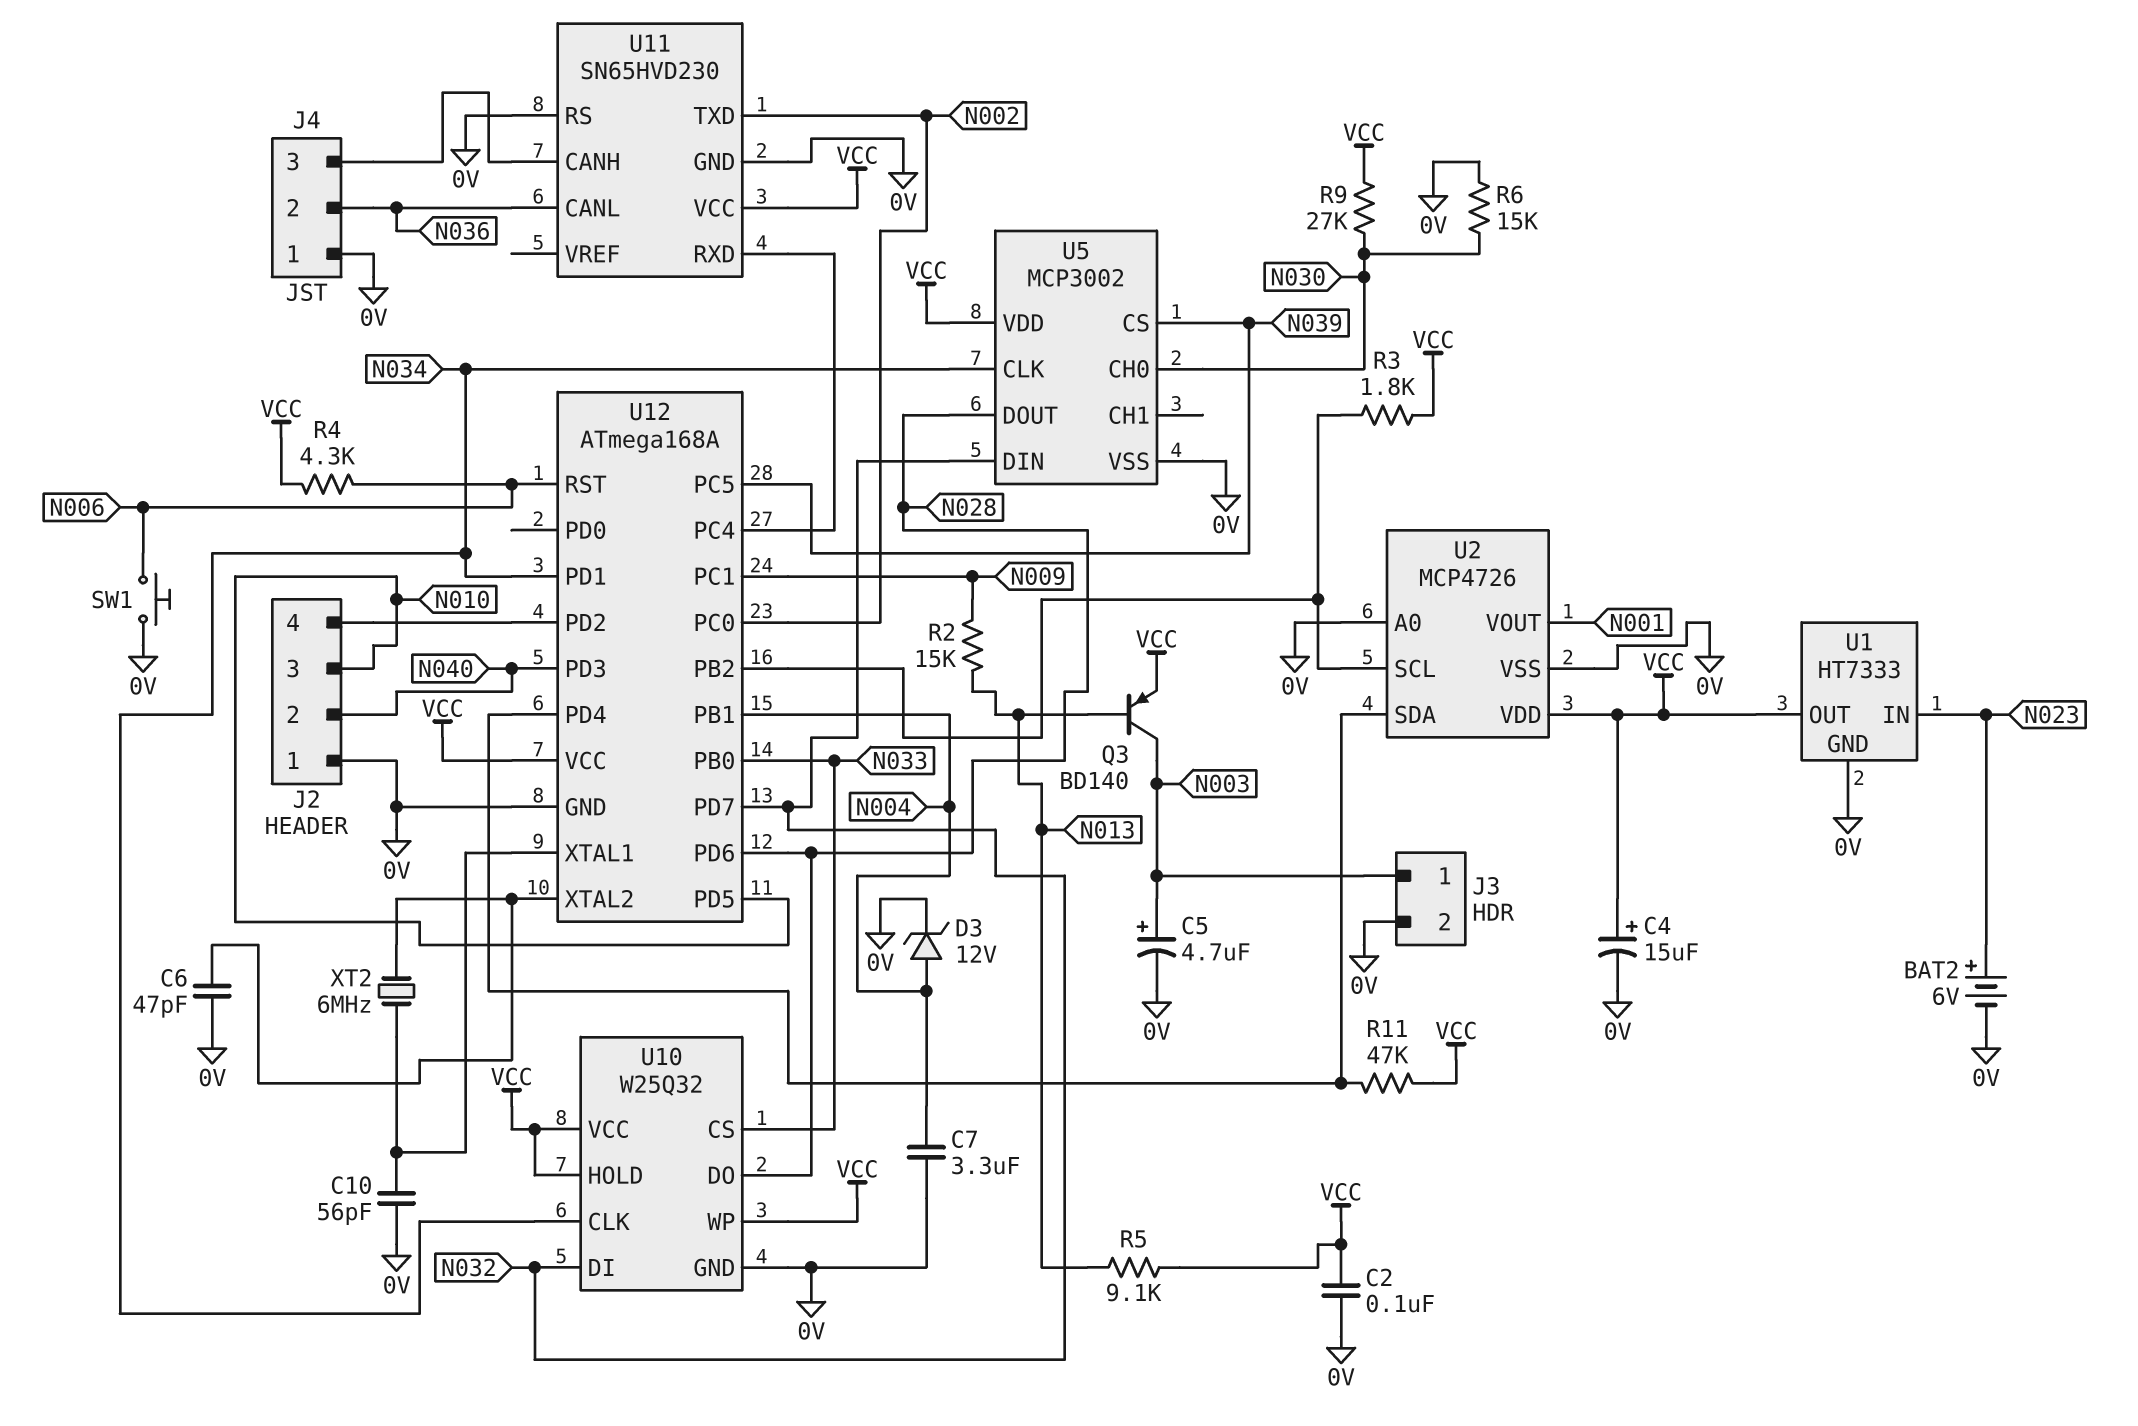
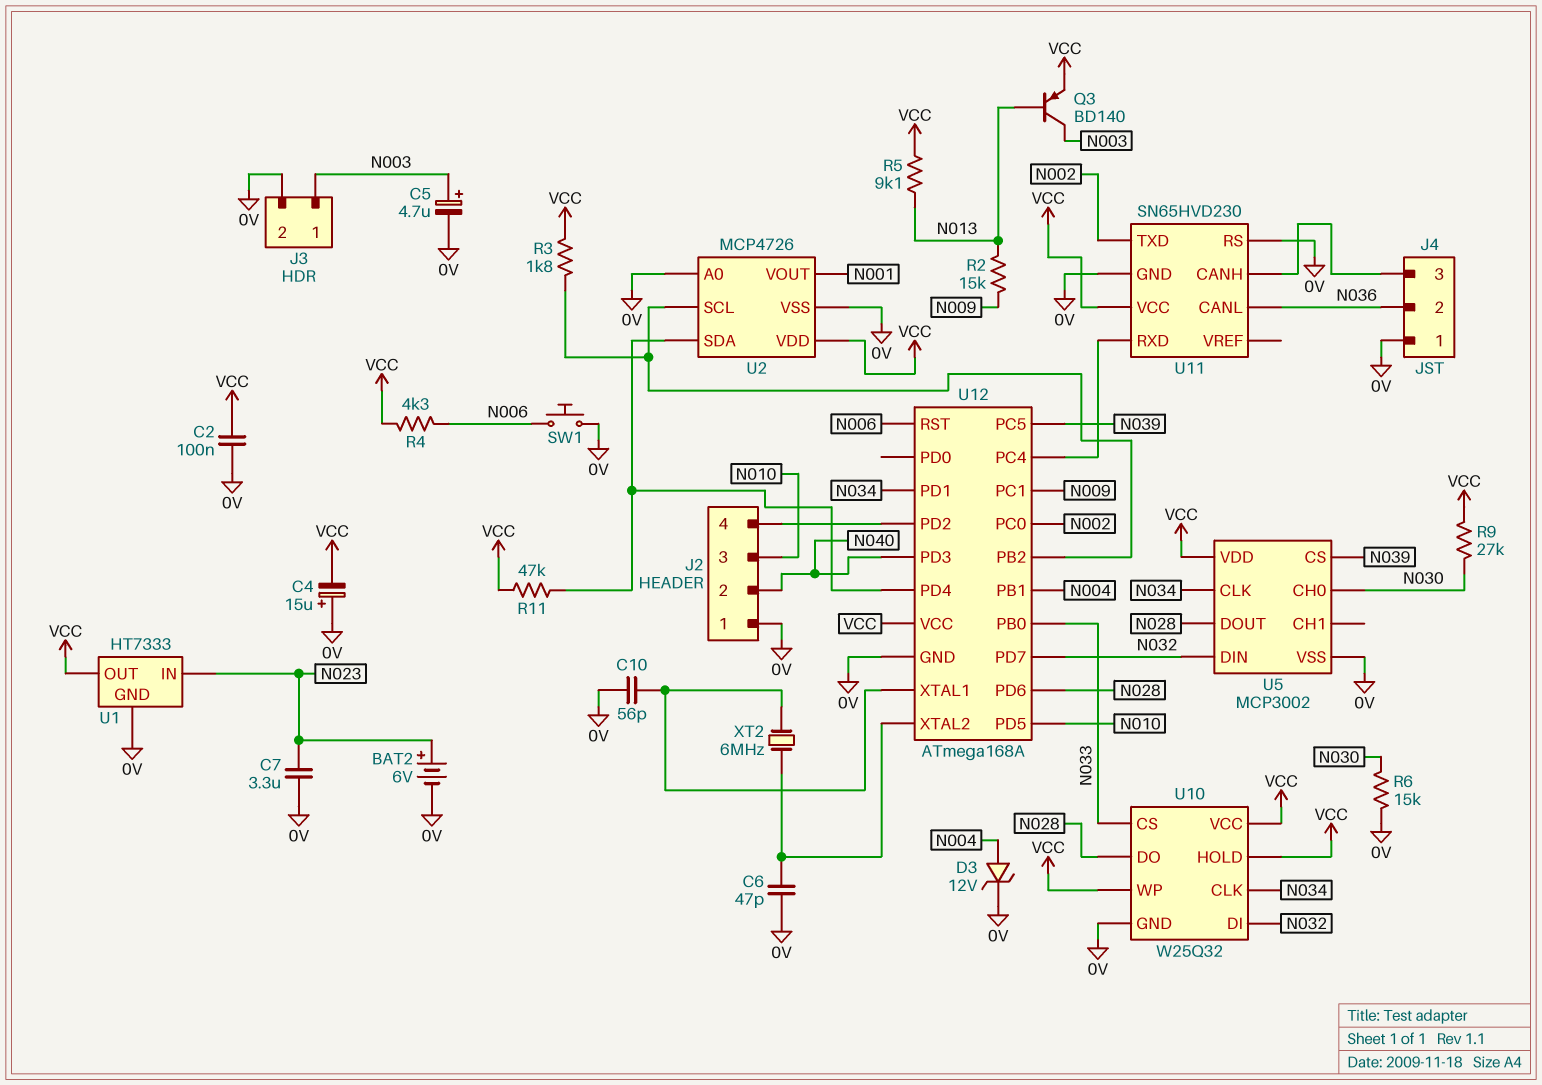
C4: 15uF (plus VCC, minus 0V) -> 15uF (plus 0V, minus VCC)
C7: 3.3uF (0V, N004) -> 3.3uF (0V, N023)

